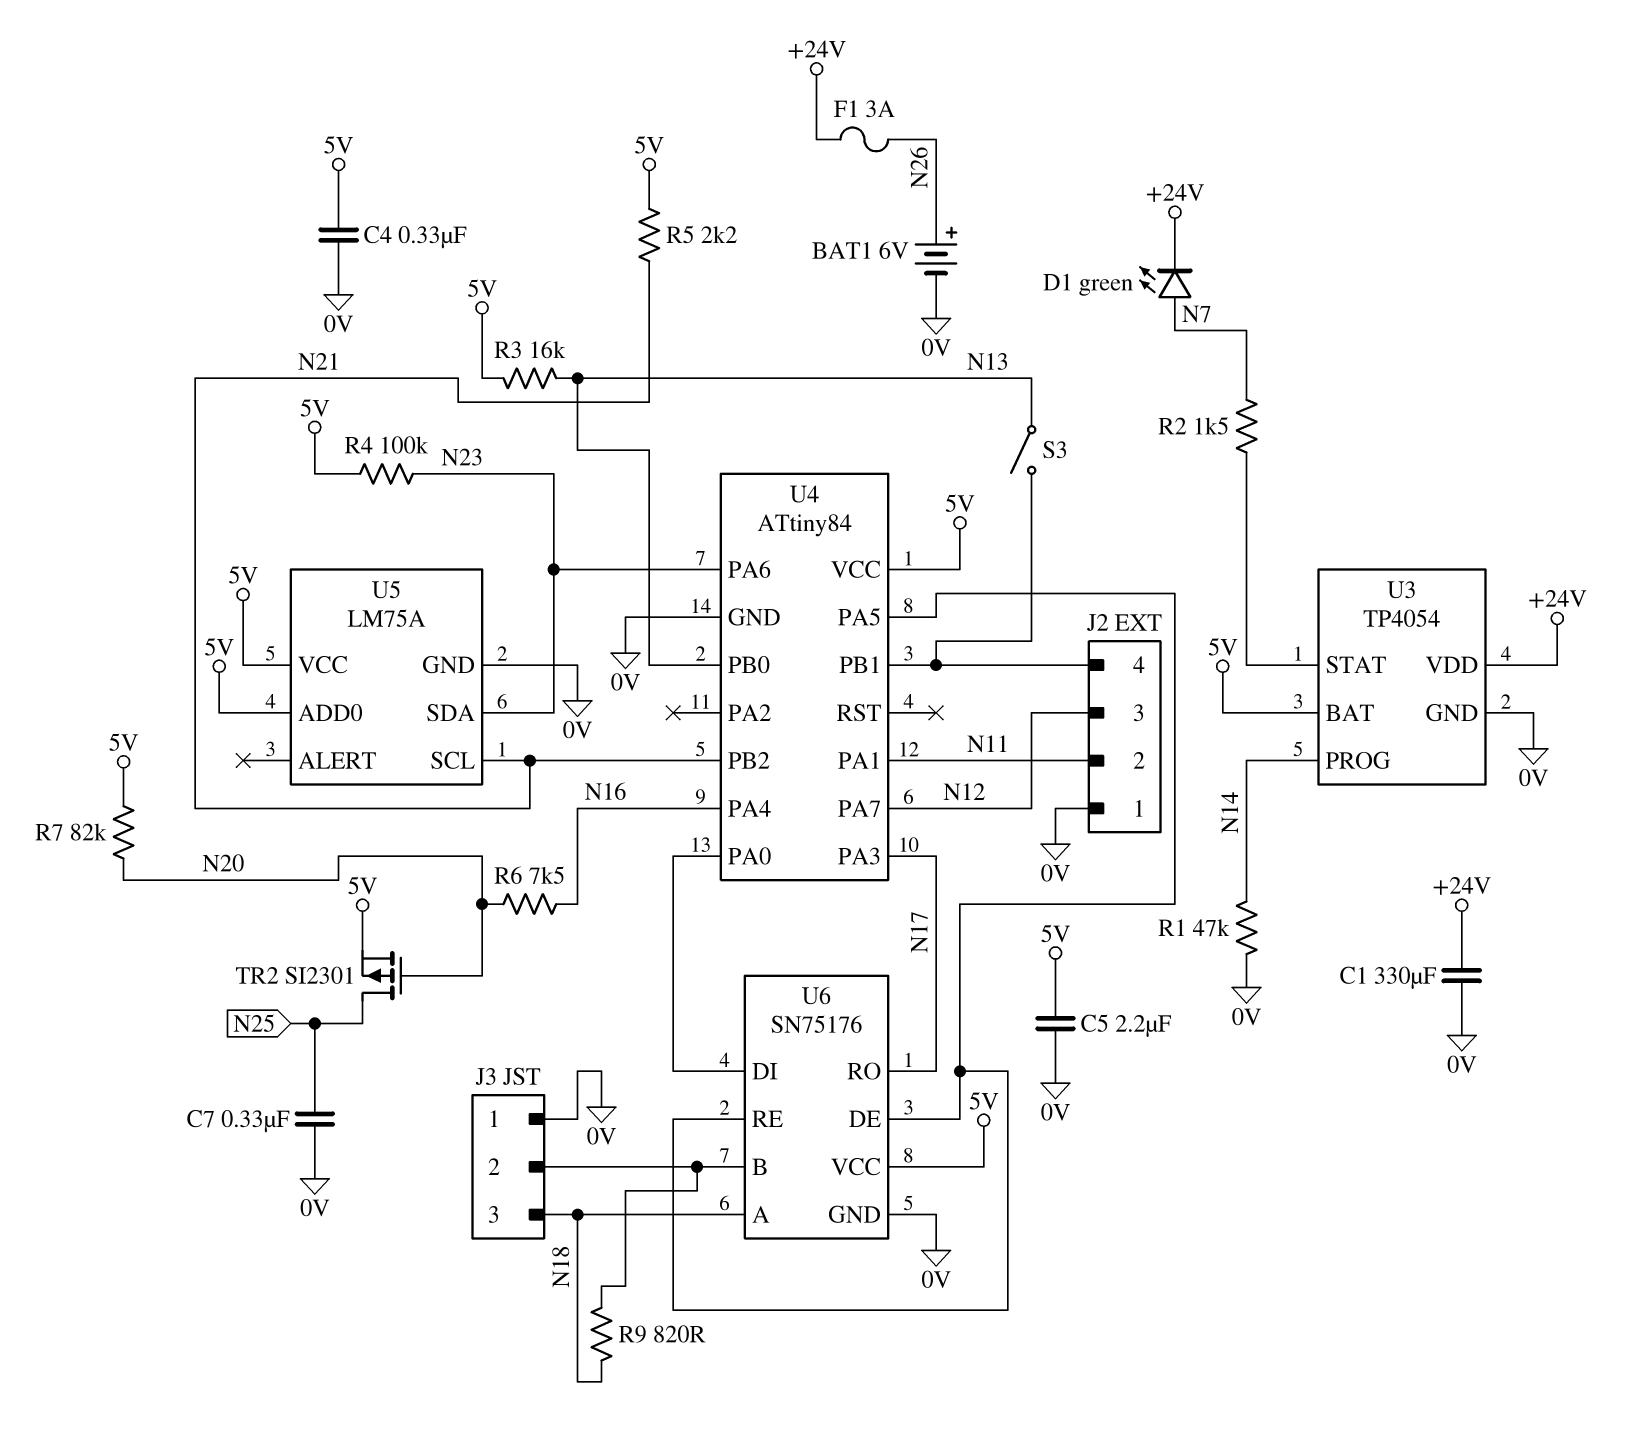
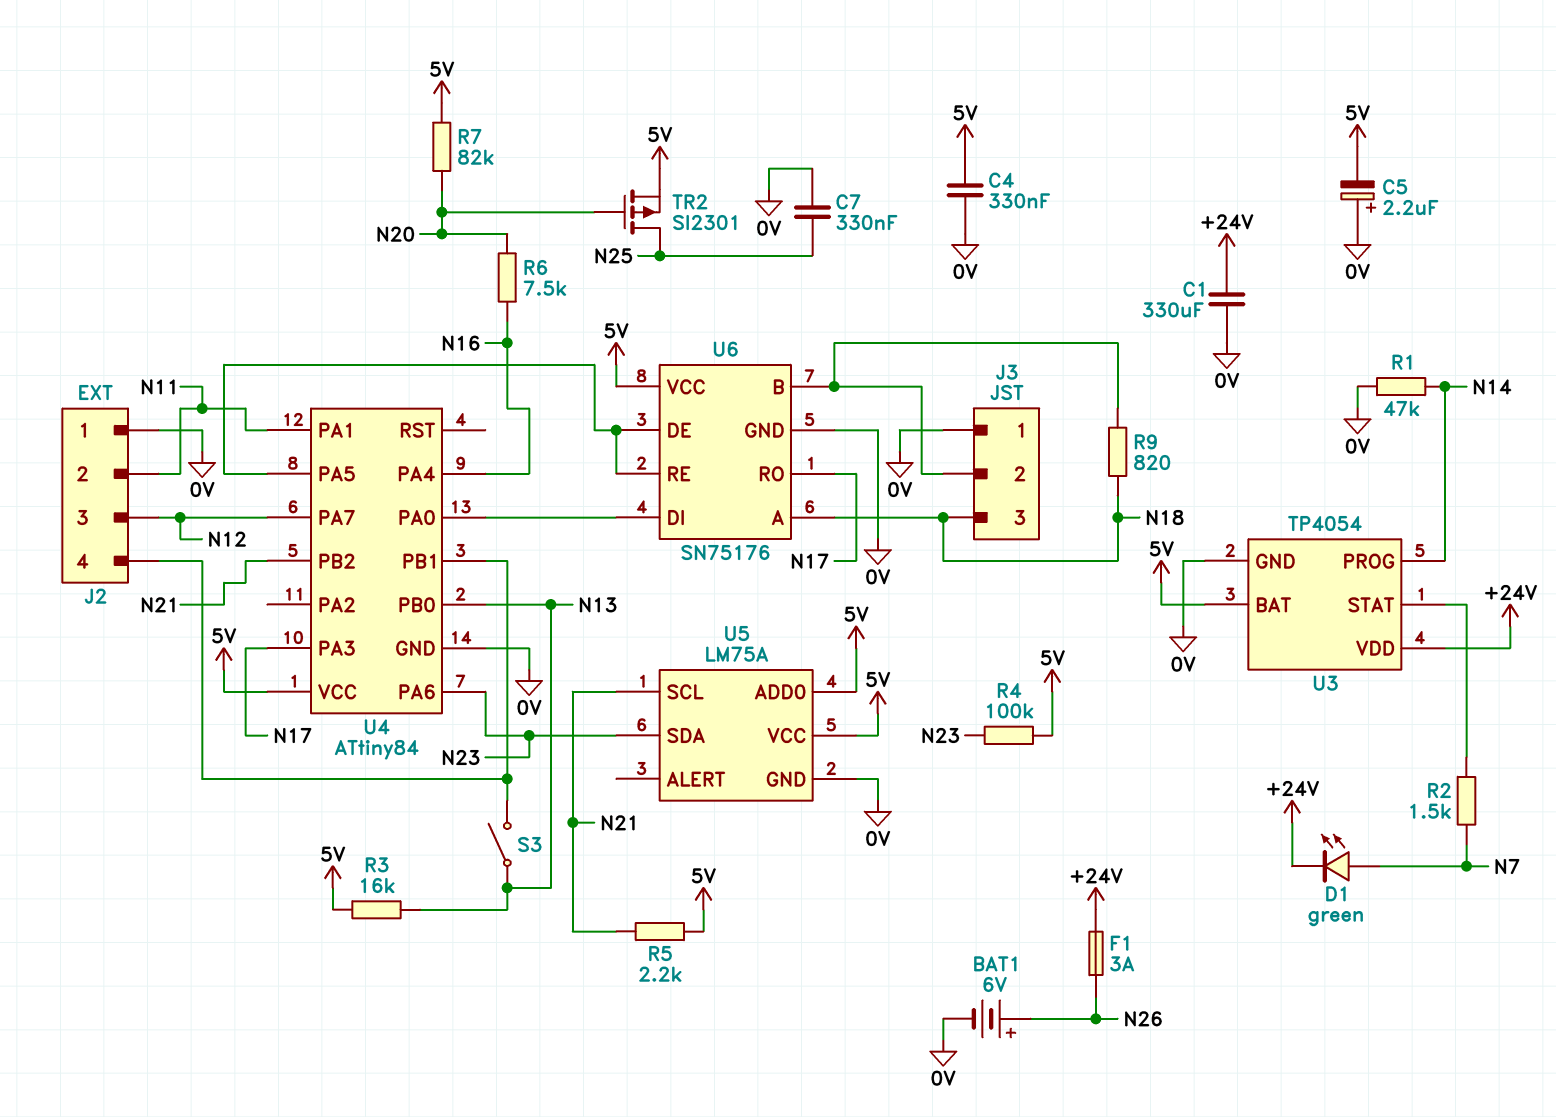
C5: 2.2uF (0V, 5V) -> 2.2uF (plus 0V, minus 5V)

